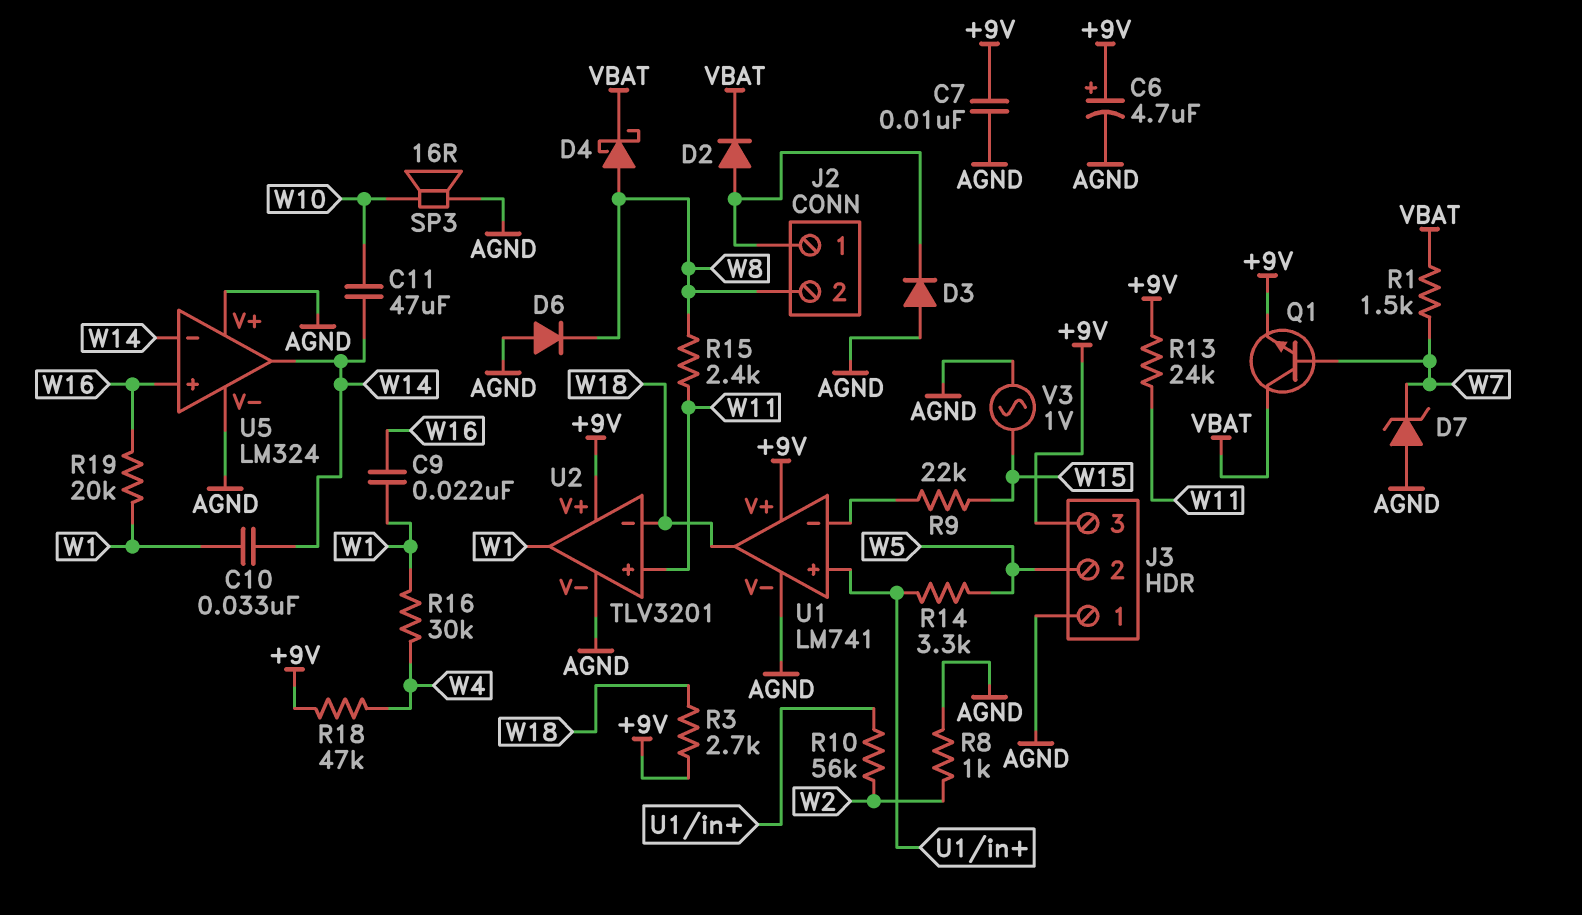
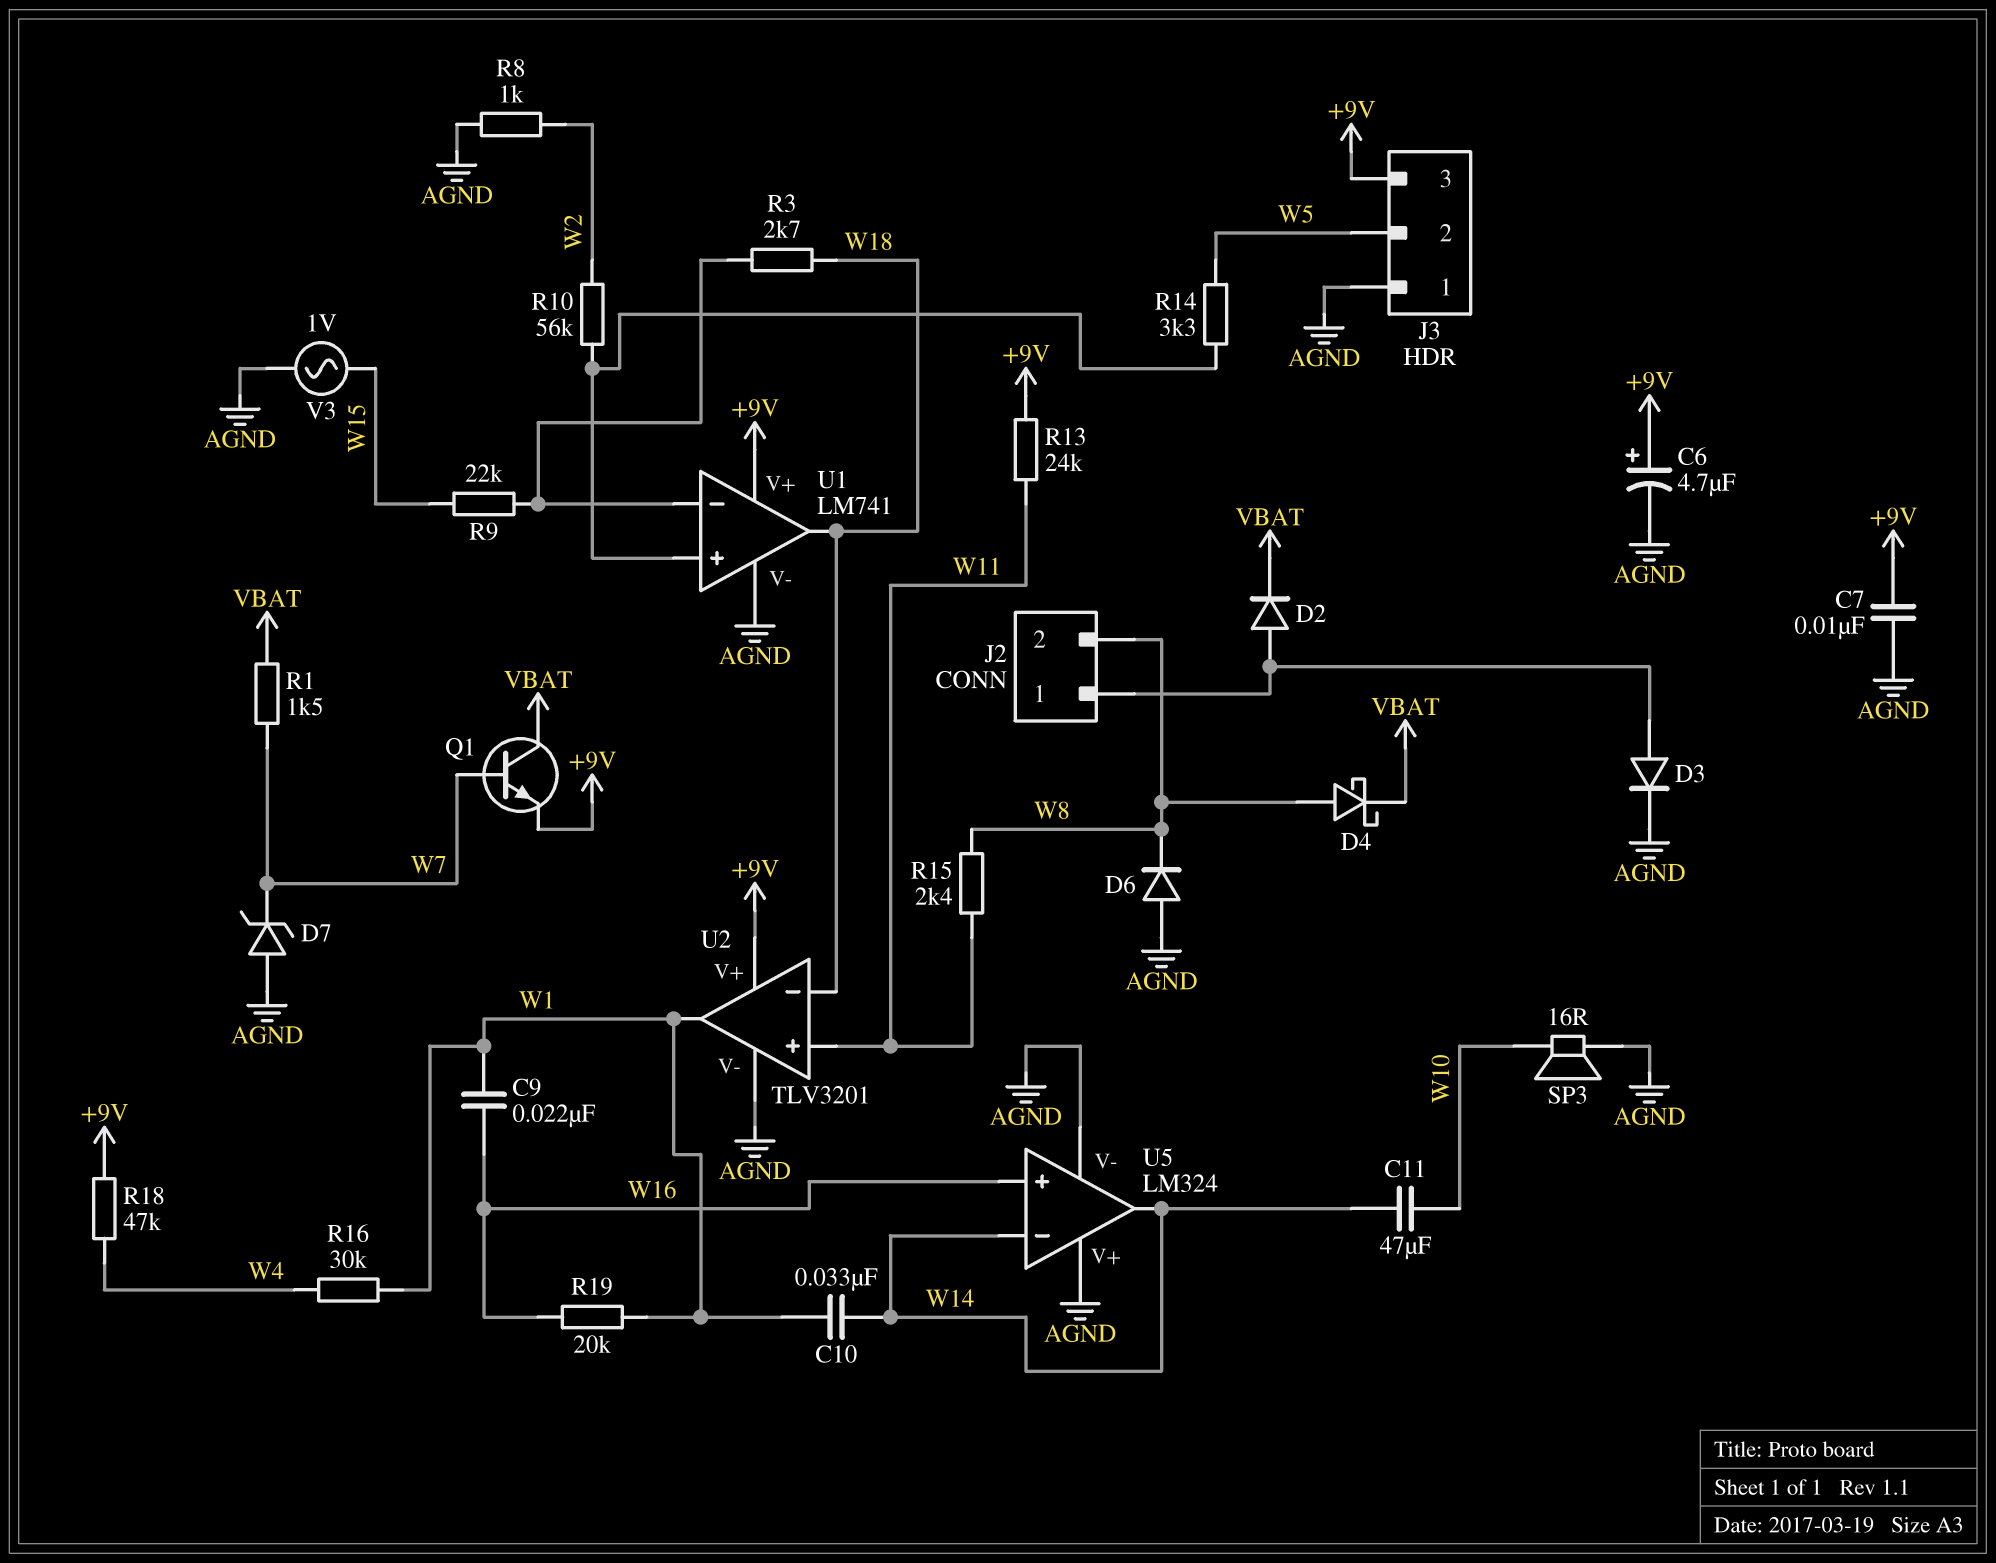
D3: diode (A AGND, K J2/1) -> diode (A J2/1, K AGND)
R3: 2.7k (+9V, W18) -> 2.7k (U1/in-, W18)

